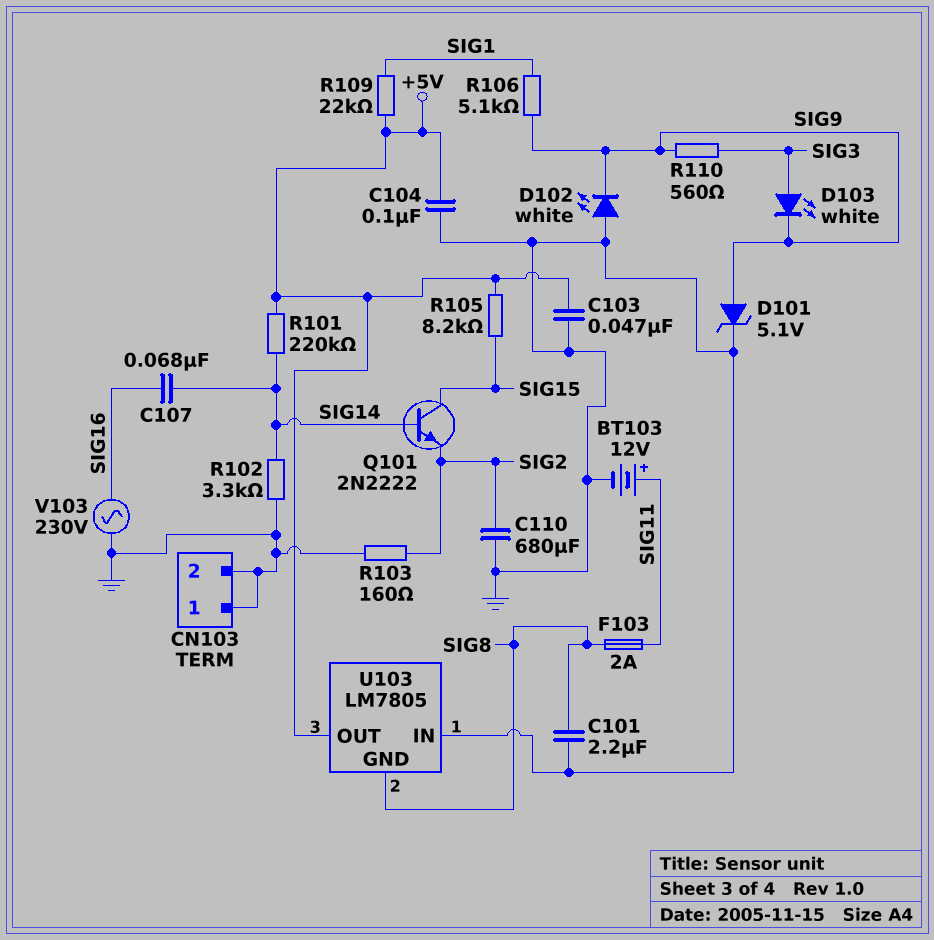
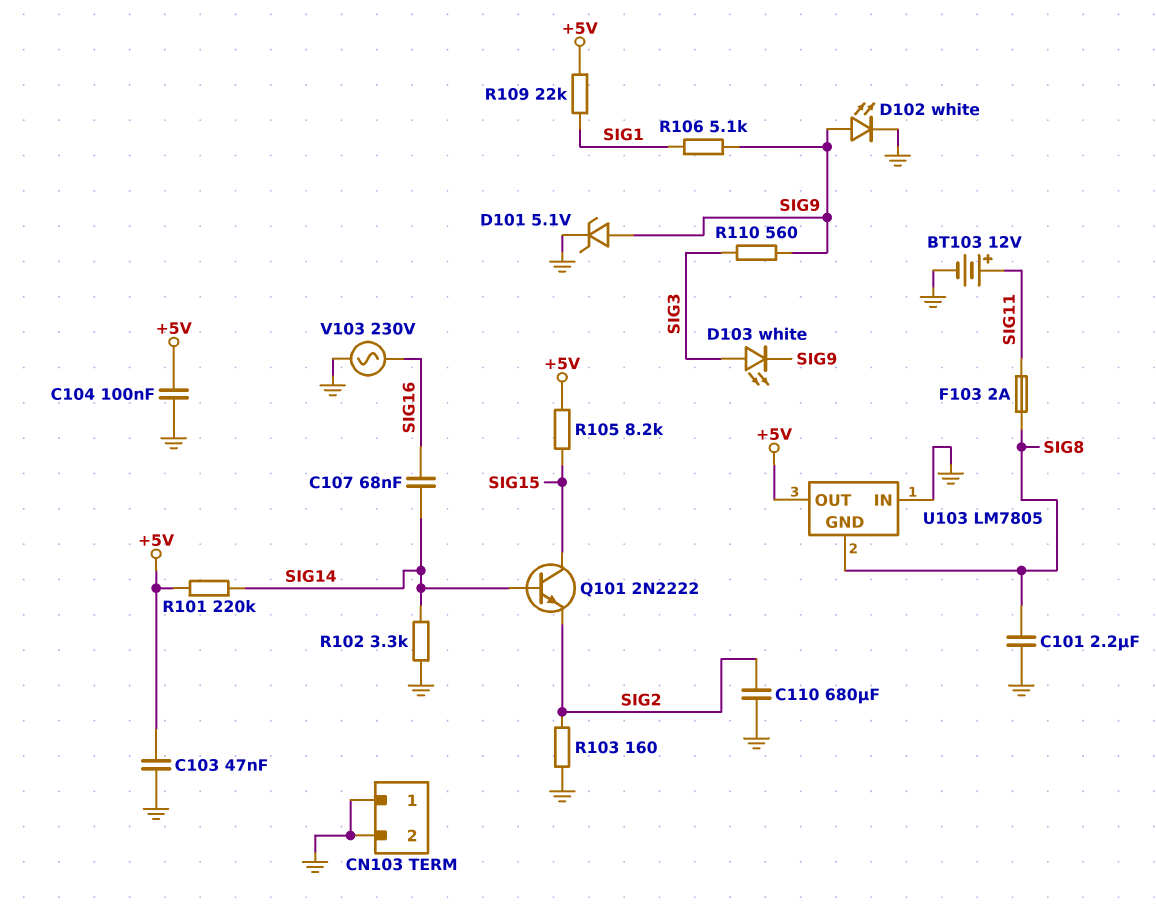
D102: LED white (A GND, K SIG9) -> LED white (A SIG9, K GND)

